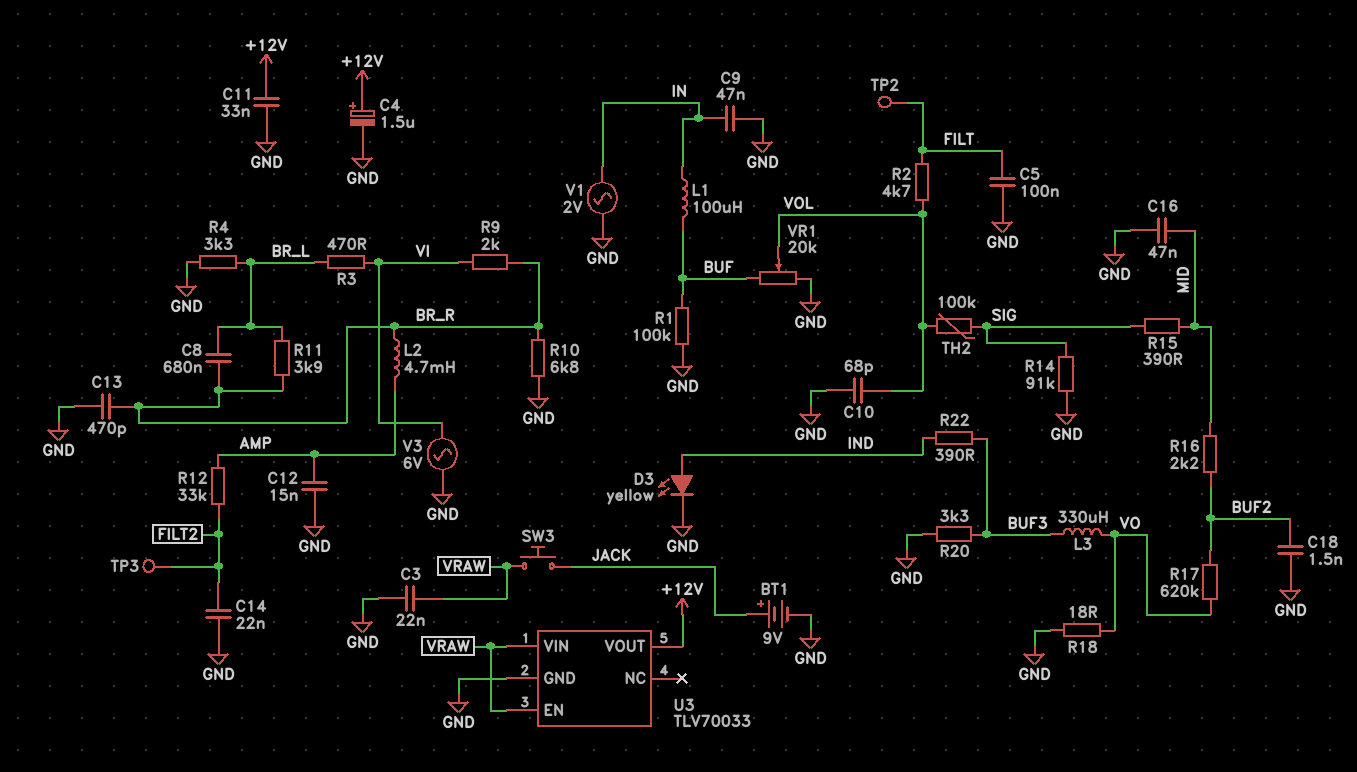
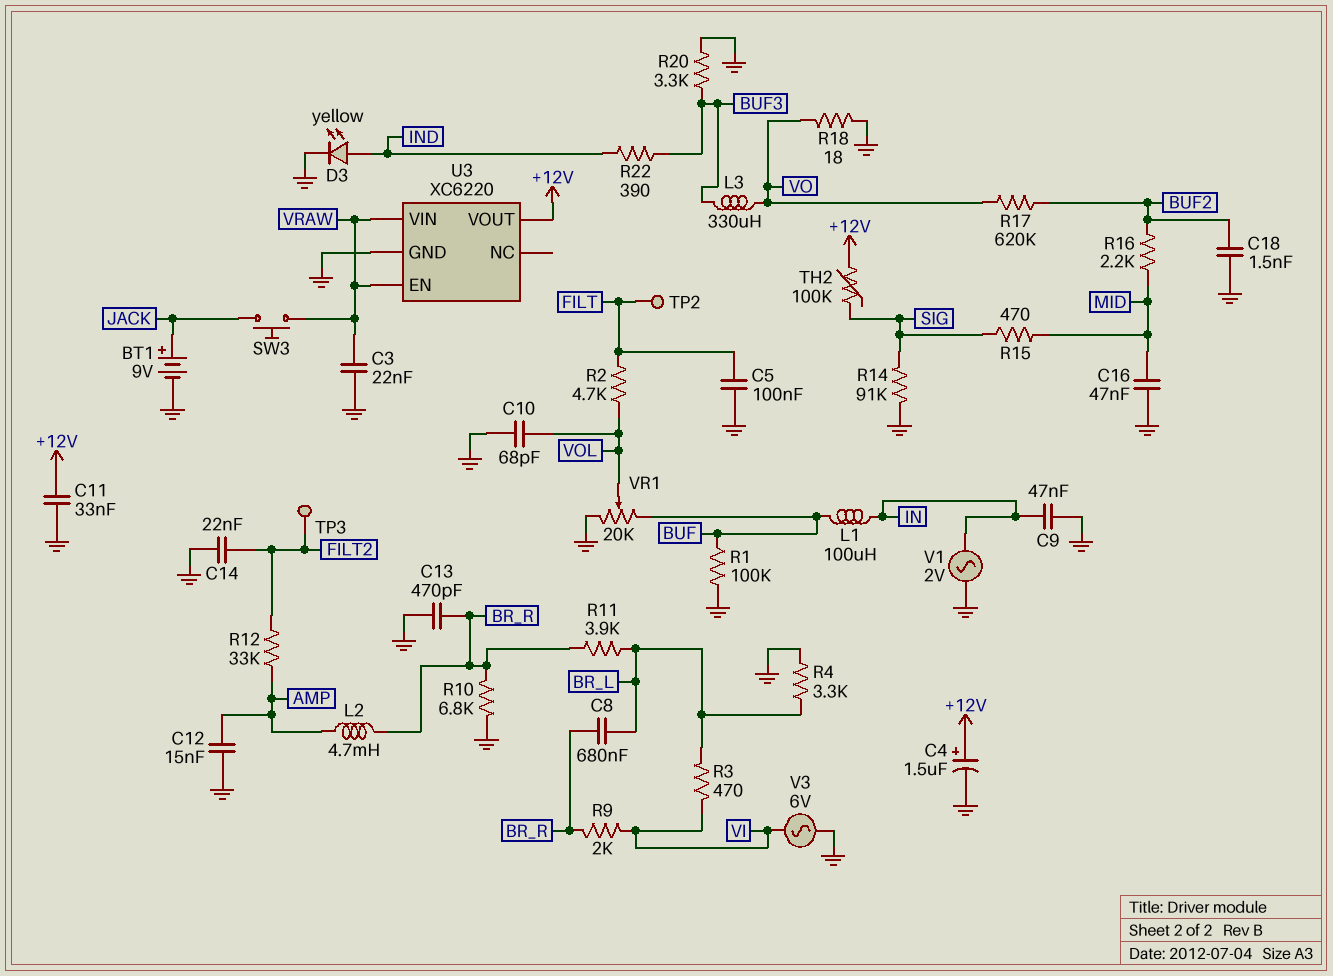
R15: 390 (MID, SIG) -> 470 (MID, SIG)
TH2: 100k (SIG, VOL) -> 100k (+12V, SIG)
U3: TLV70033 -> XC6220

